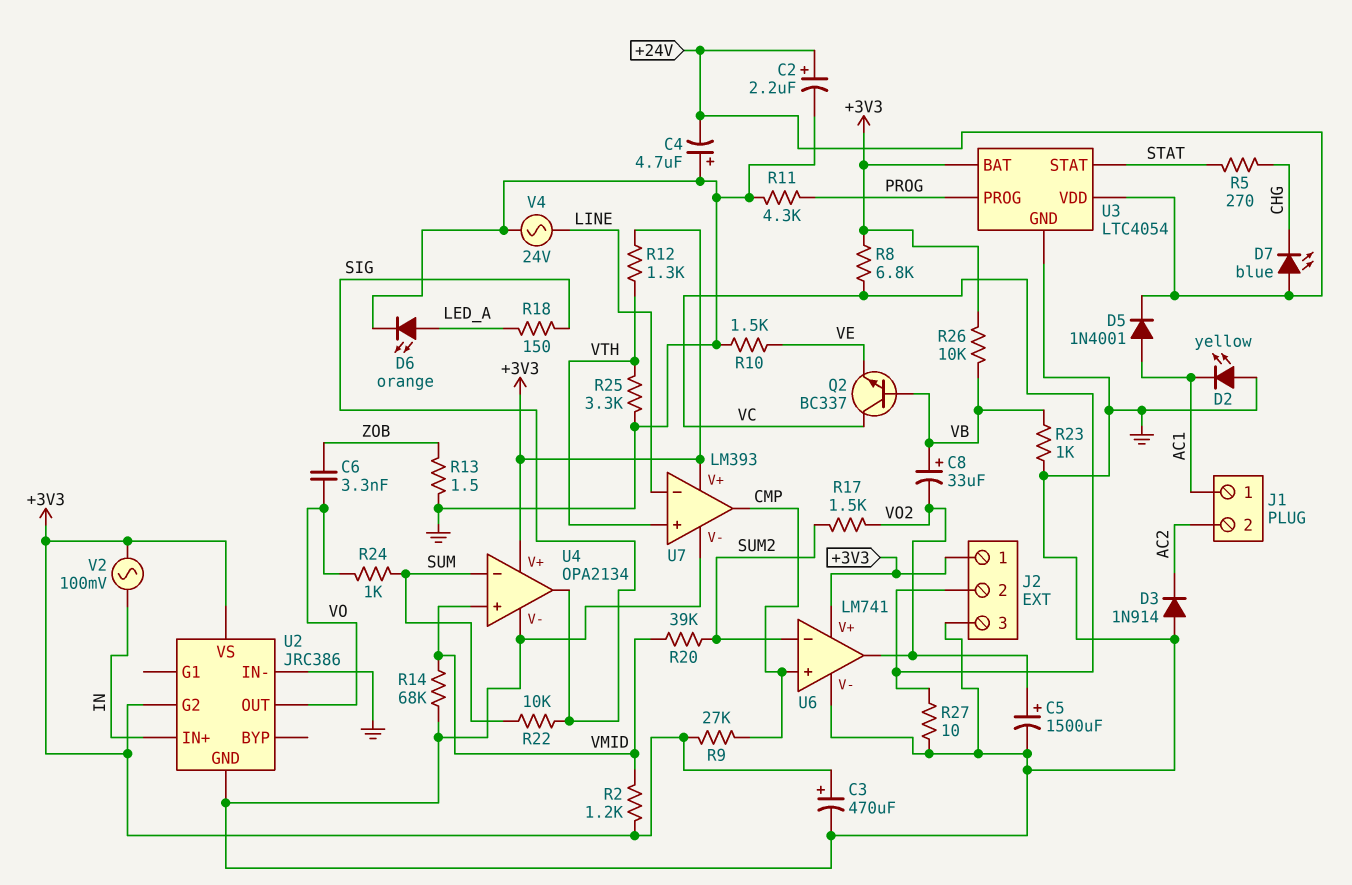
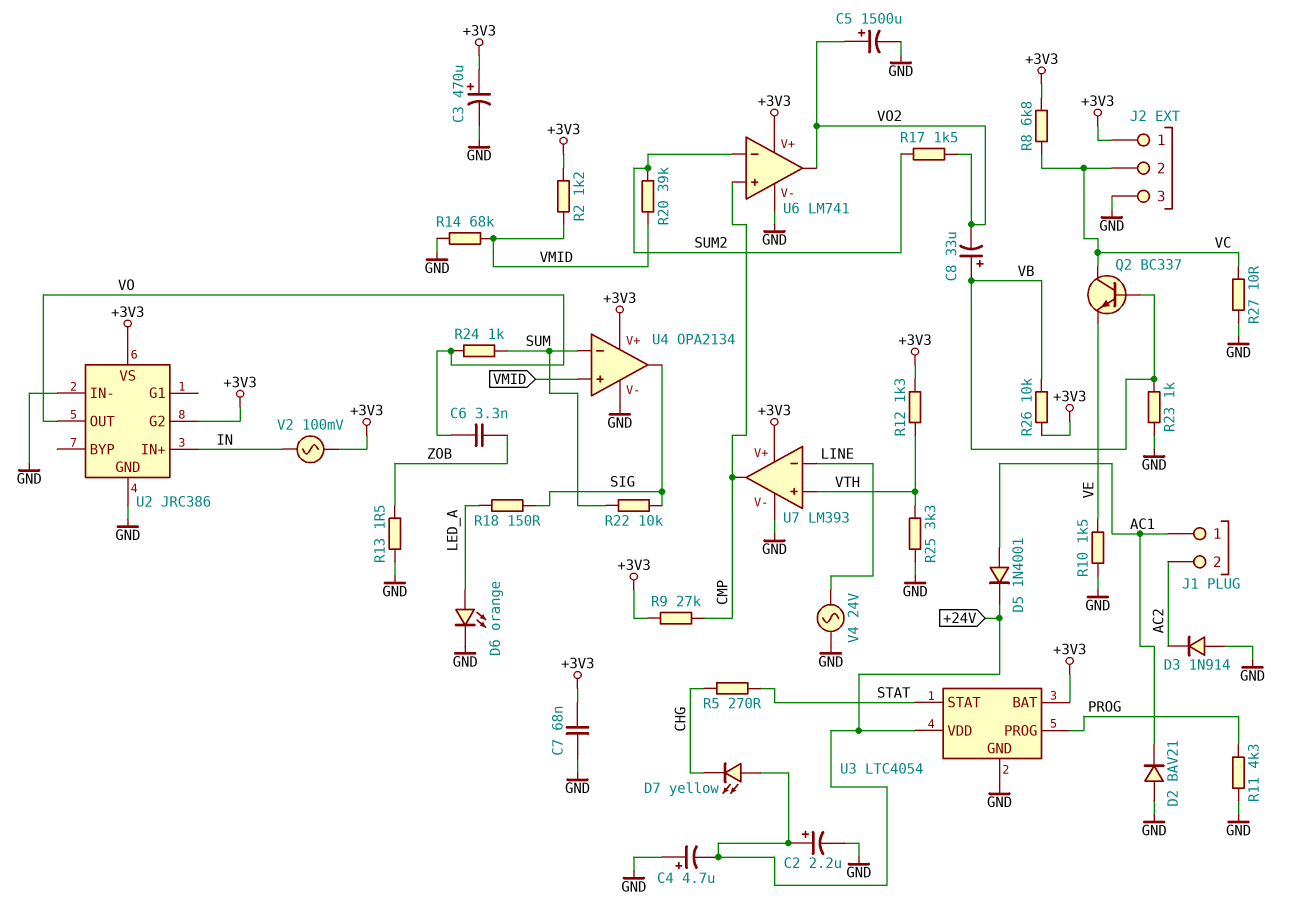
C7: none -> 68nF (+3V3, GND)
D2: LED yellow (A GND, K AC1) -> diode BAV21 (A GND, K AC1)
D7: LED blue (A +24V, K CHG) -> LED yellow (A +24V, K CHG)

